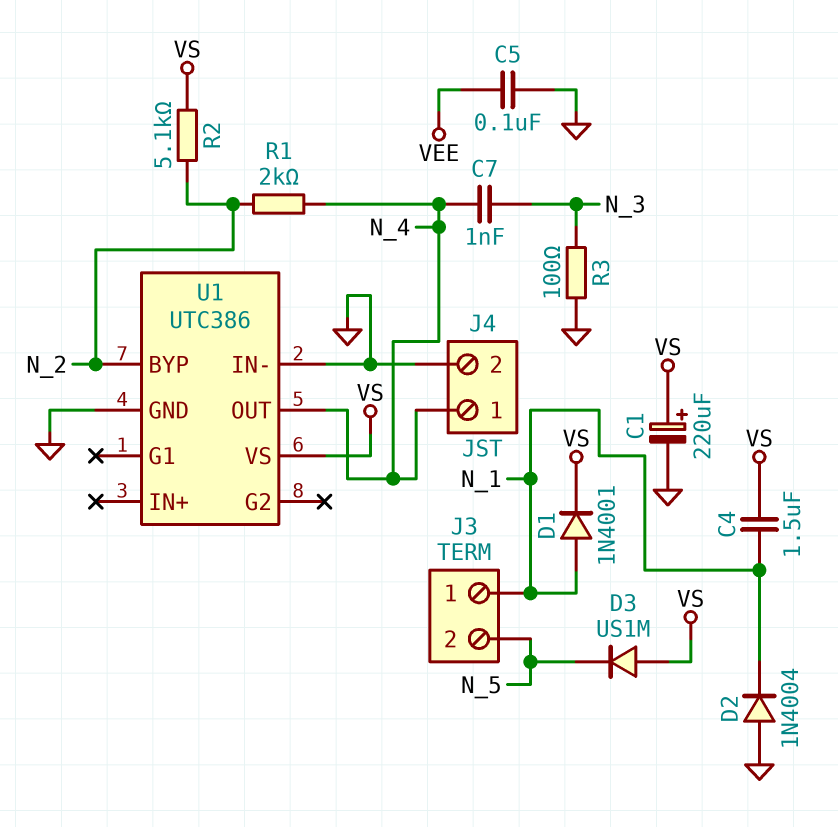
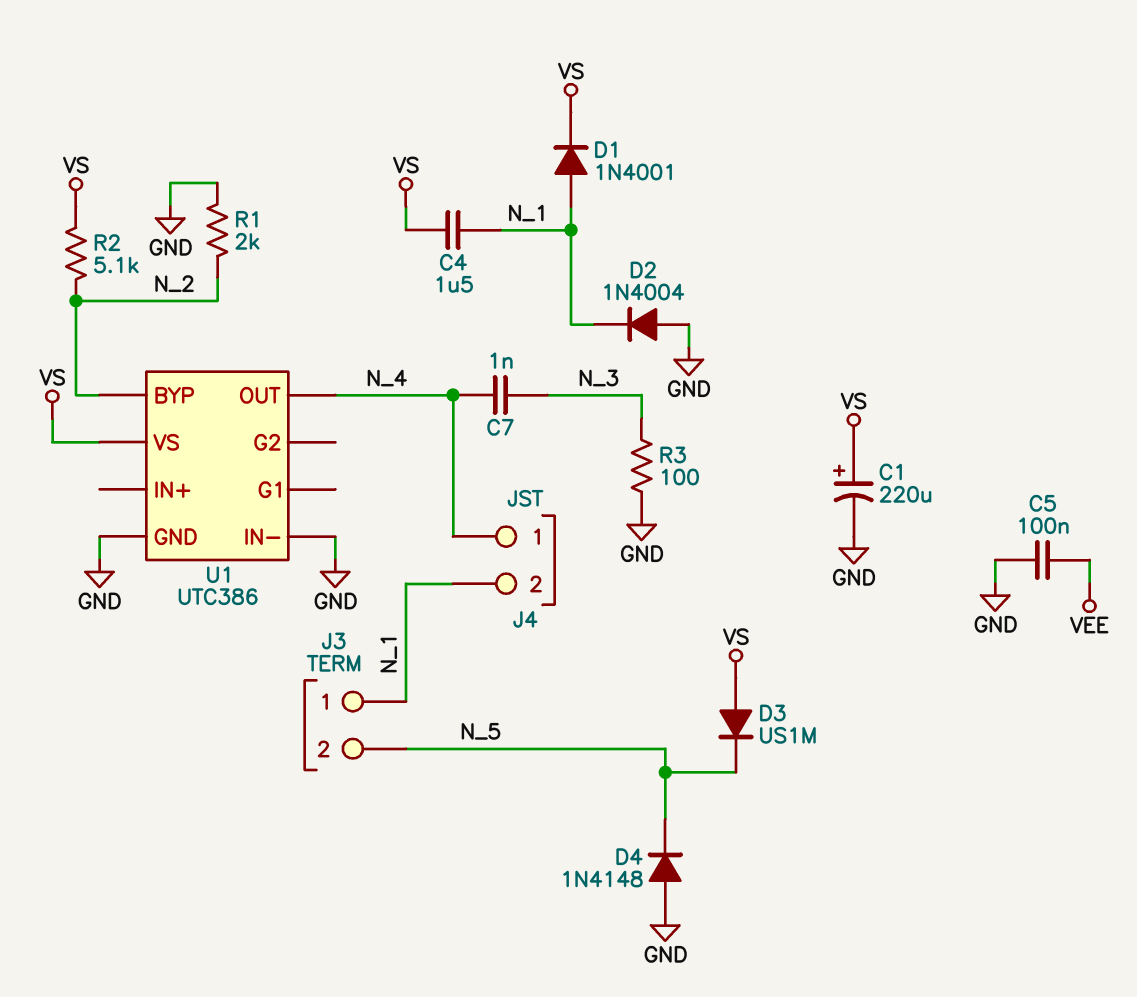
D4: none -> diode 1N4148 (A GND, K N_5)
J4 pin 2: GND -> N_1
R1: 2k (N_2, N_4) -> 2k (GND, N_2)

